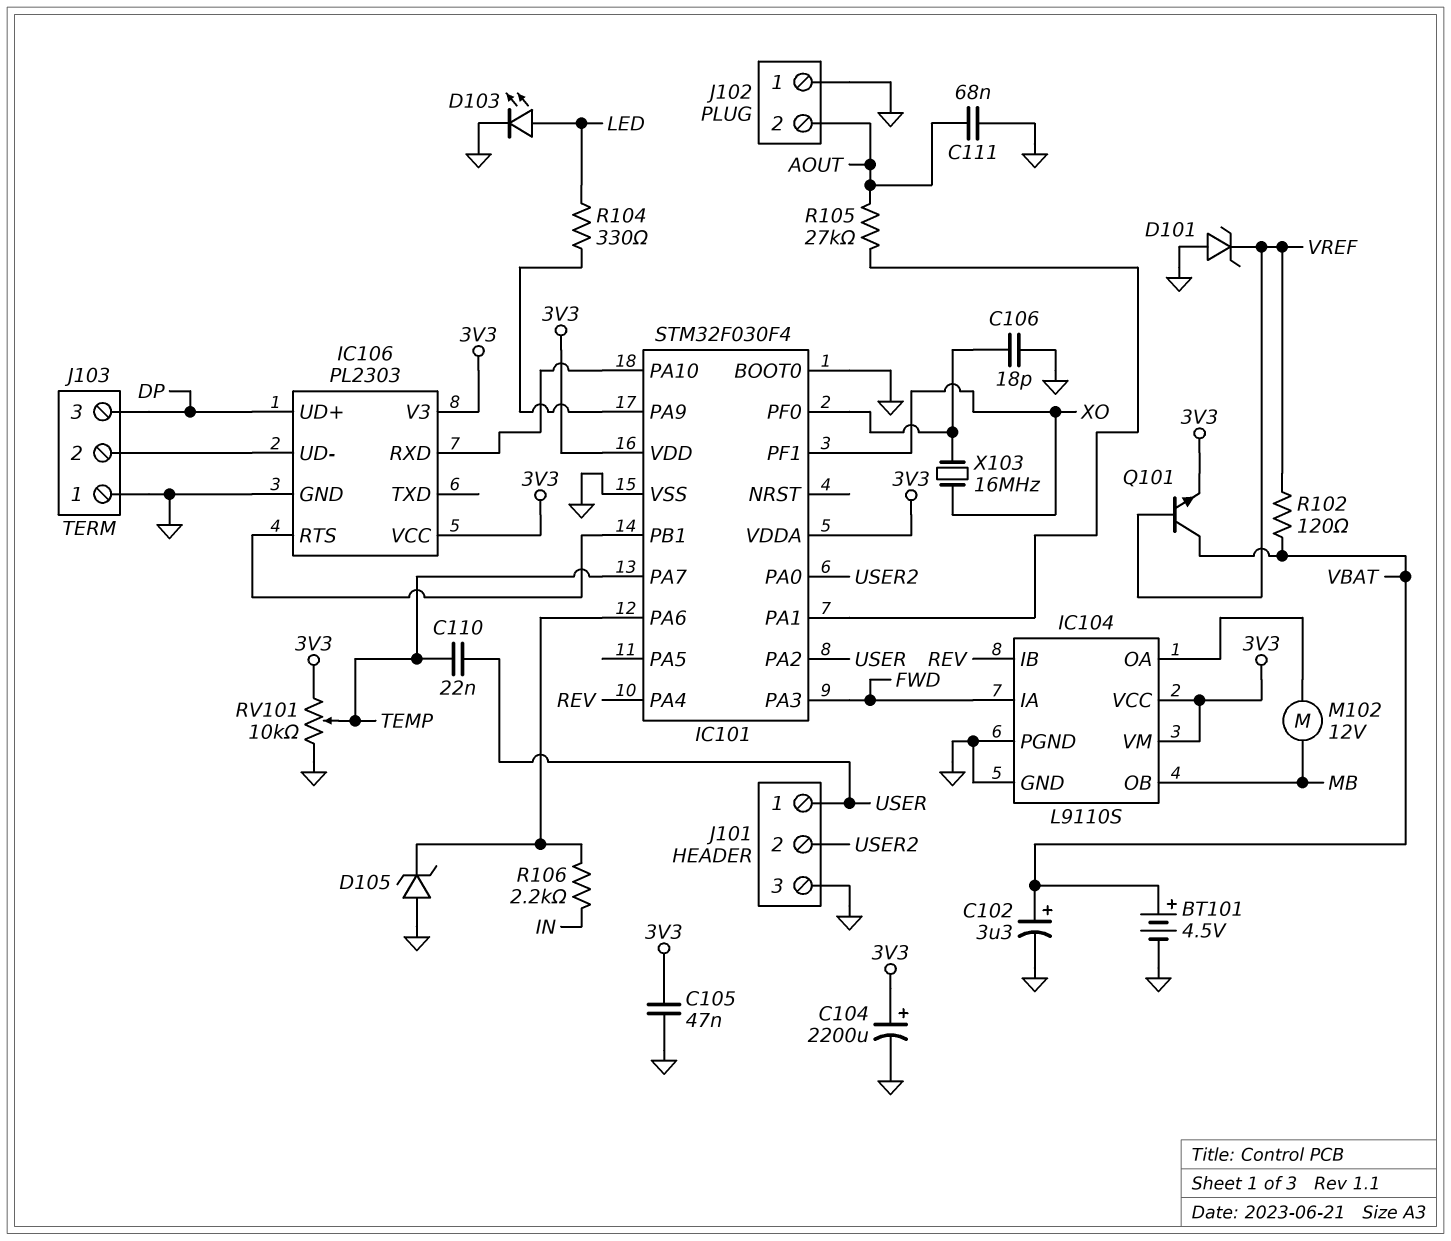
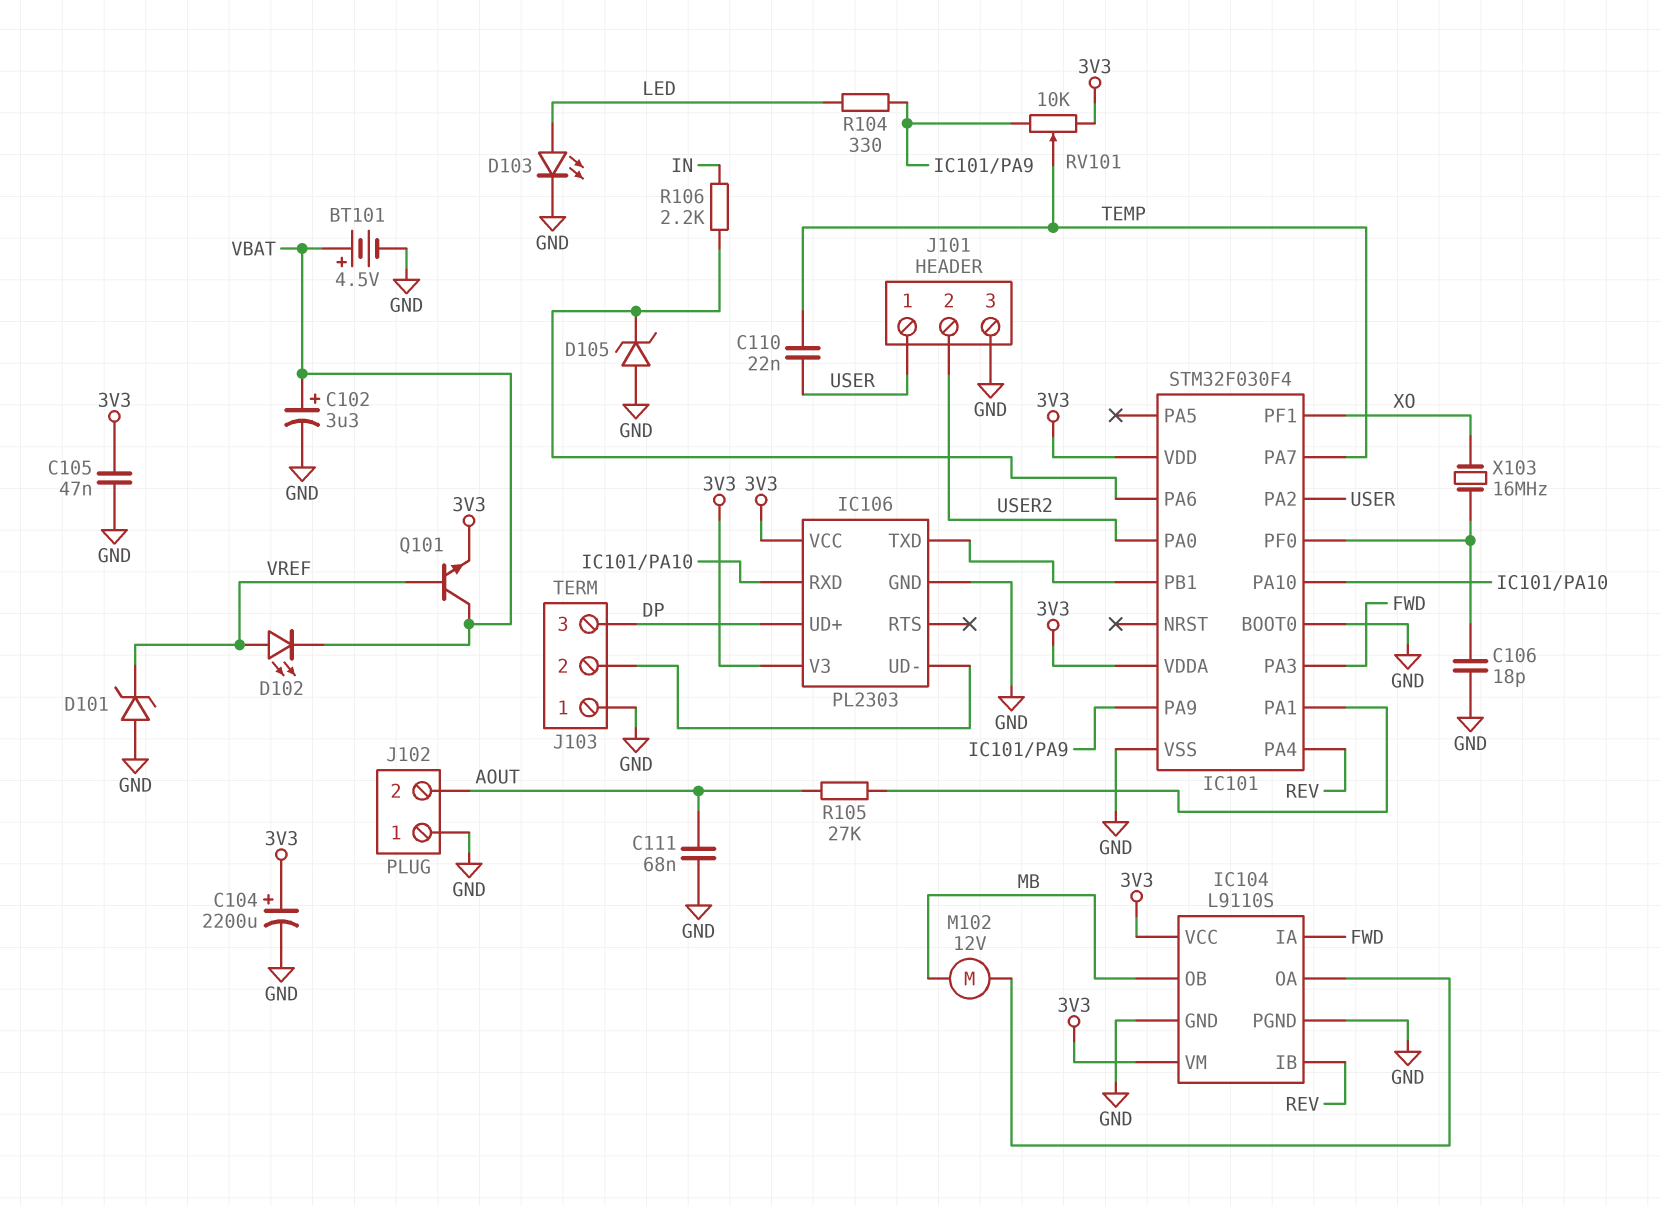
D102: none -> LED (A VREF, K VBAT)
IC106 pin RTS: IC101/PB1 -> none
IC106 pin TXD: none -> IC101/PB1
R102: 120 (VBAT, VREF) -> none
RV101: 10k (3V3, GND, wiper TEMP) -> 10k (3V3, IC101/PA9, wiper TEMP)

